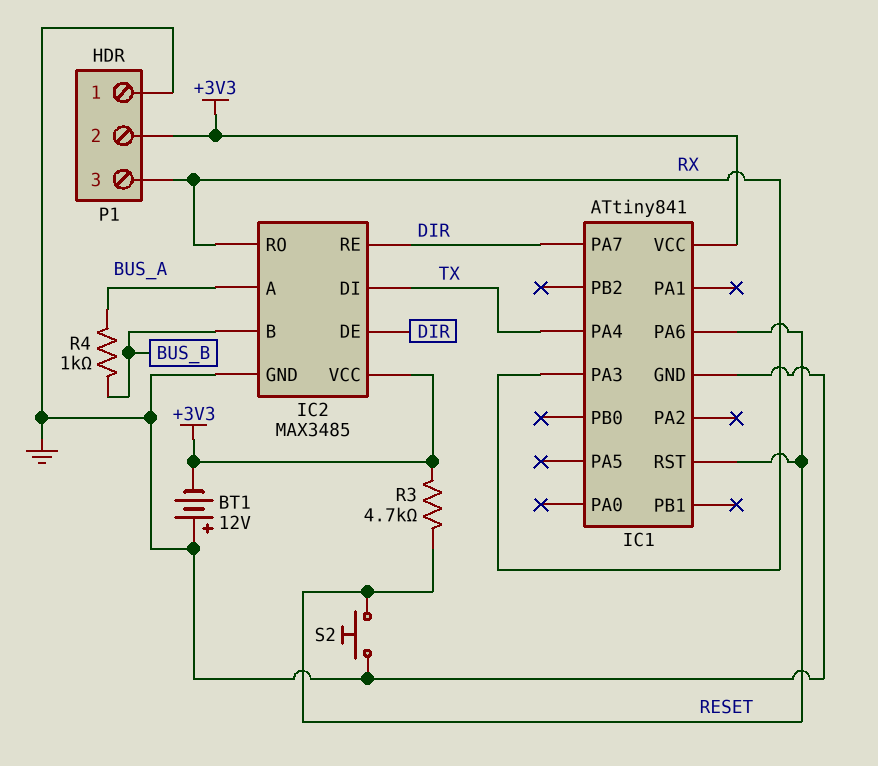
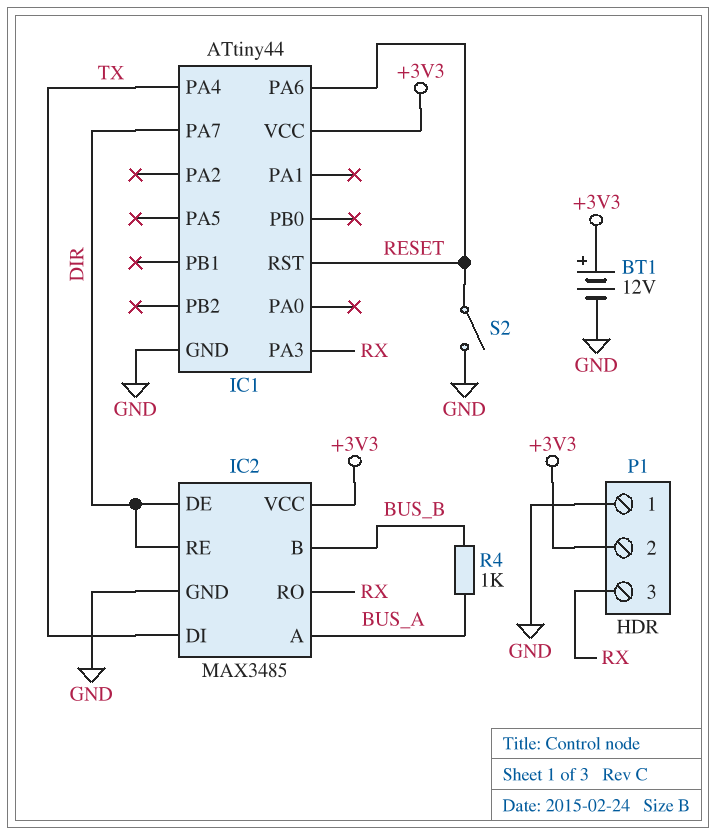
BT1: 12V (plus GND, minus +3V3) -> 12V (plus +3V3, minus GND)
IC1: ATtiny841 -> ATtiny44
R3: 4.7k (+3V3, RESET) -> none
S2: button (GND, RESET) -> switch (GND, RESET)

